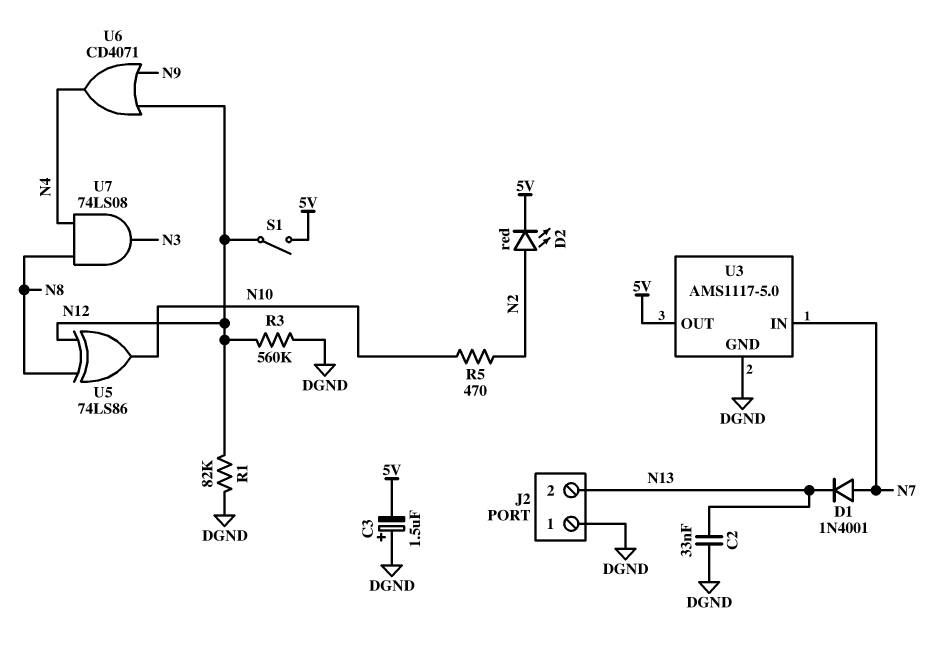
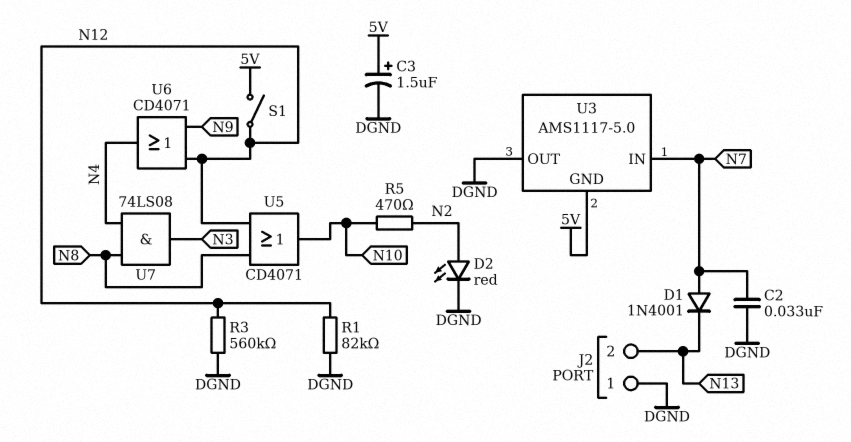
C2: 33nF (DGND, N13) -> 33nF (DGND, N7)
C3: 1.5uF (plus DGND, minus 5V) -> 1.5uF (plus 5V, minus DGND)
D2: LED red (A N2, K 5V) -> LED red (A N2, K DGND)
U3 pin GND: DGND -> 5V
U3 pin OUT: 5V -> DGND
U5: XOR 74LS86 (in N8, in N12, out N10) -> OR CD4071 (in N8, in N12, out N10)

